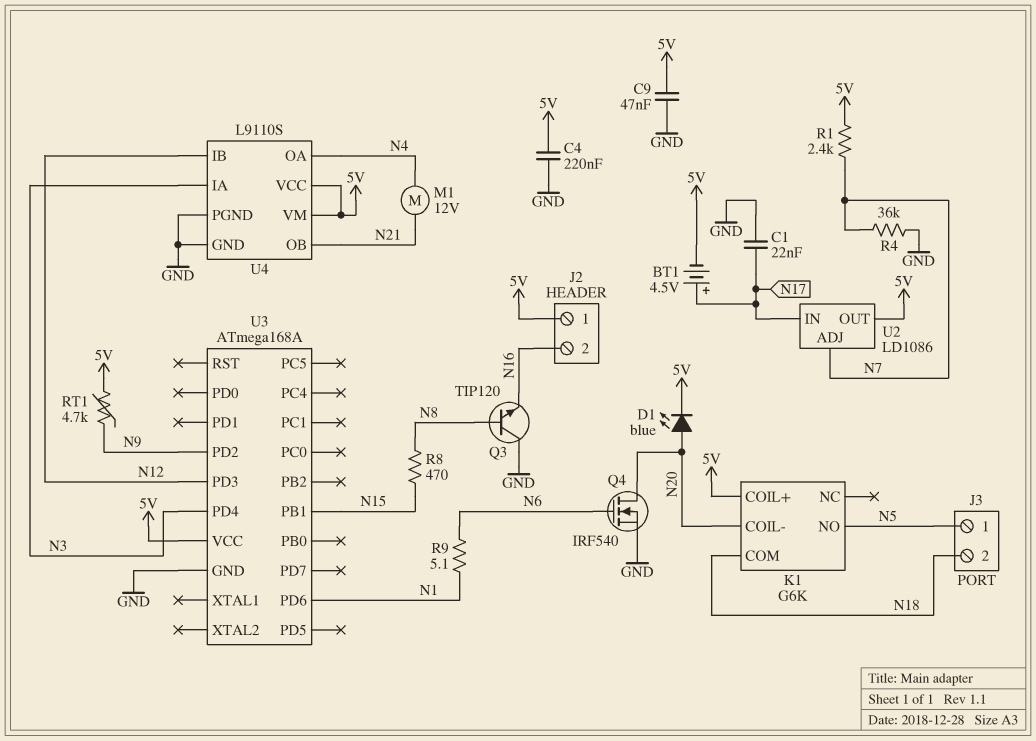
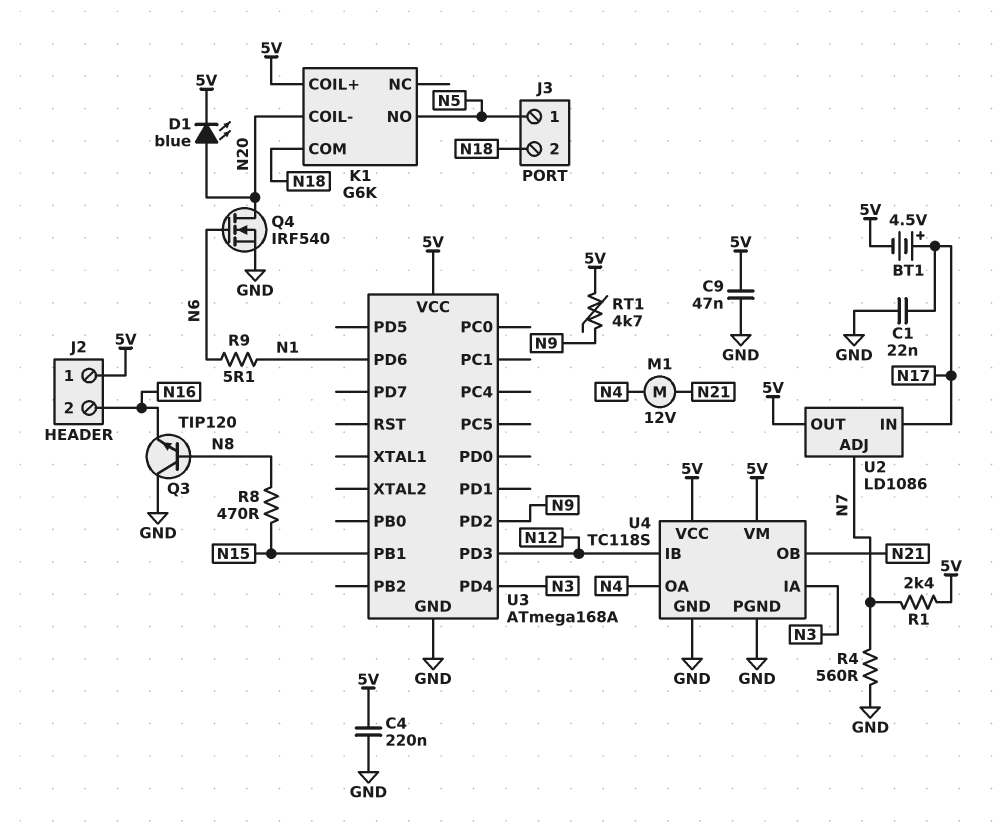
R4: 36k (GND, N7) -> 560 (GND, N7)
U4: L9110S -> TC118S

